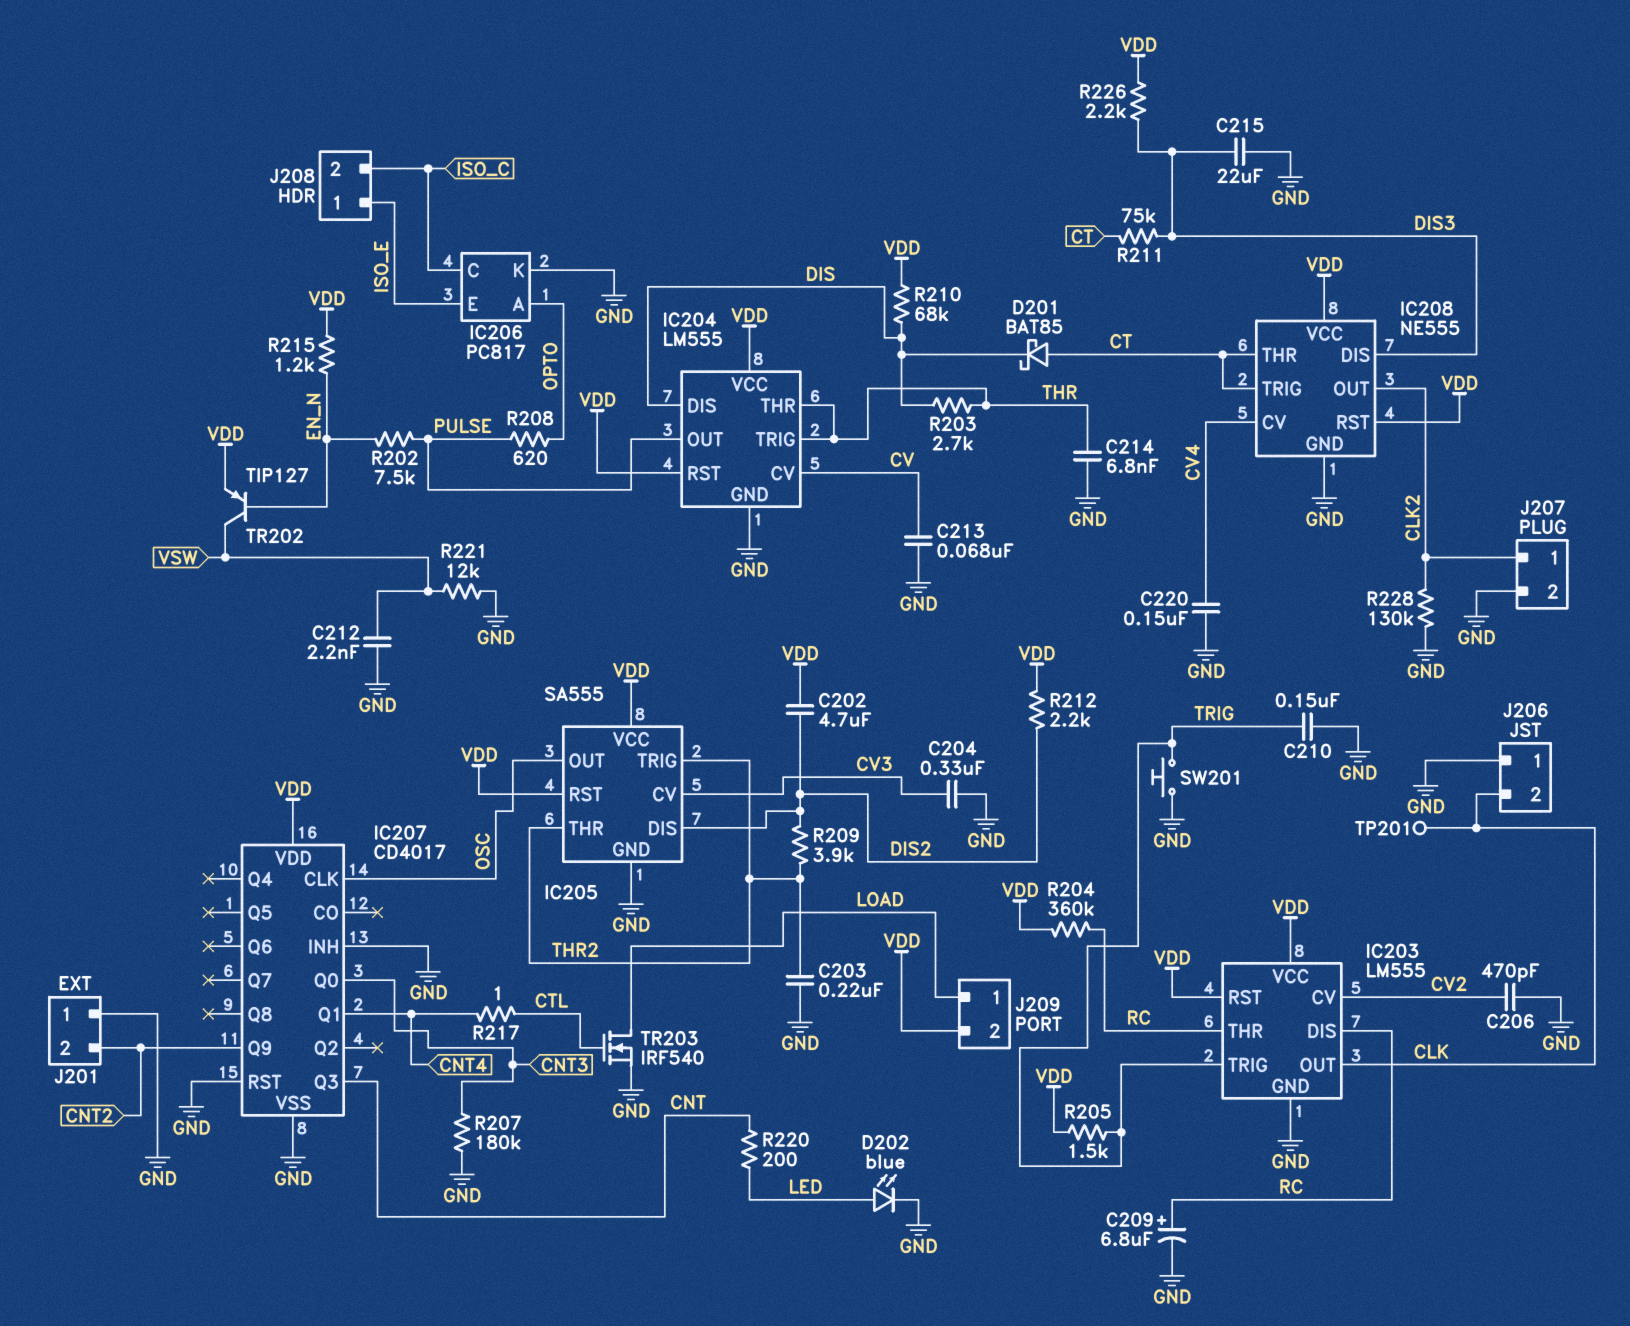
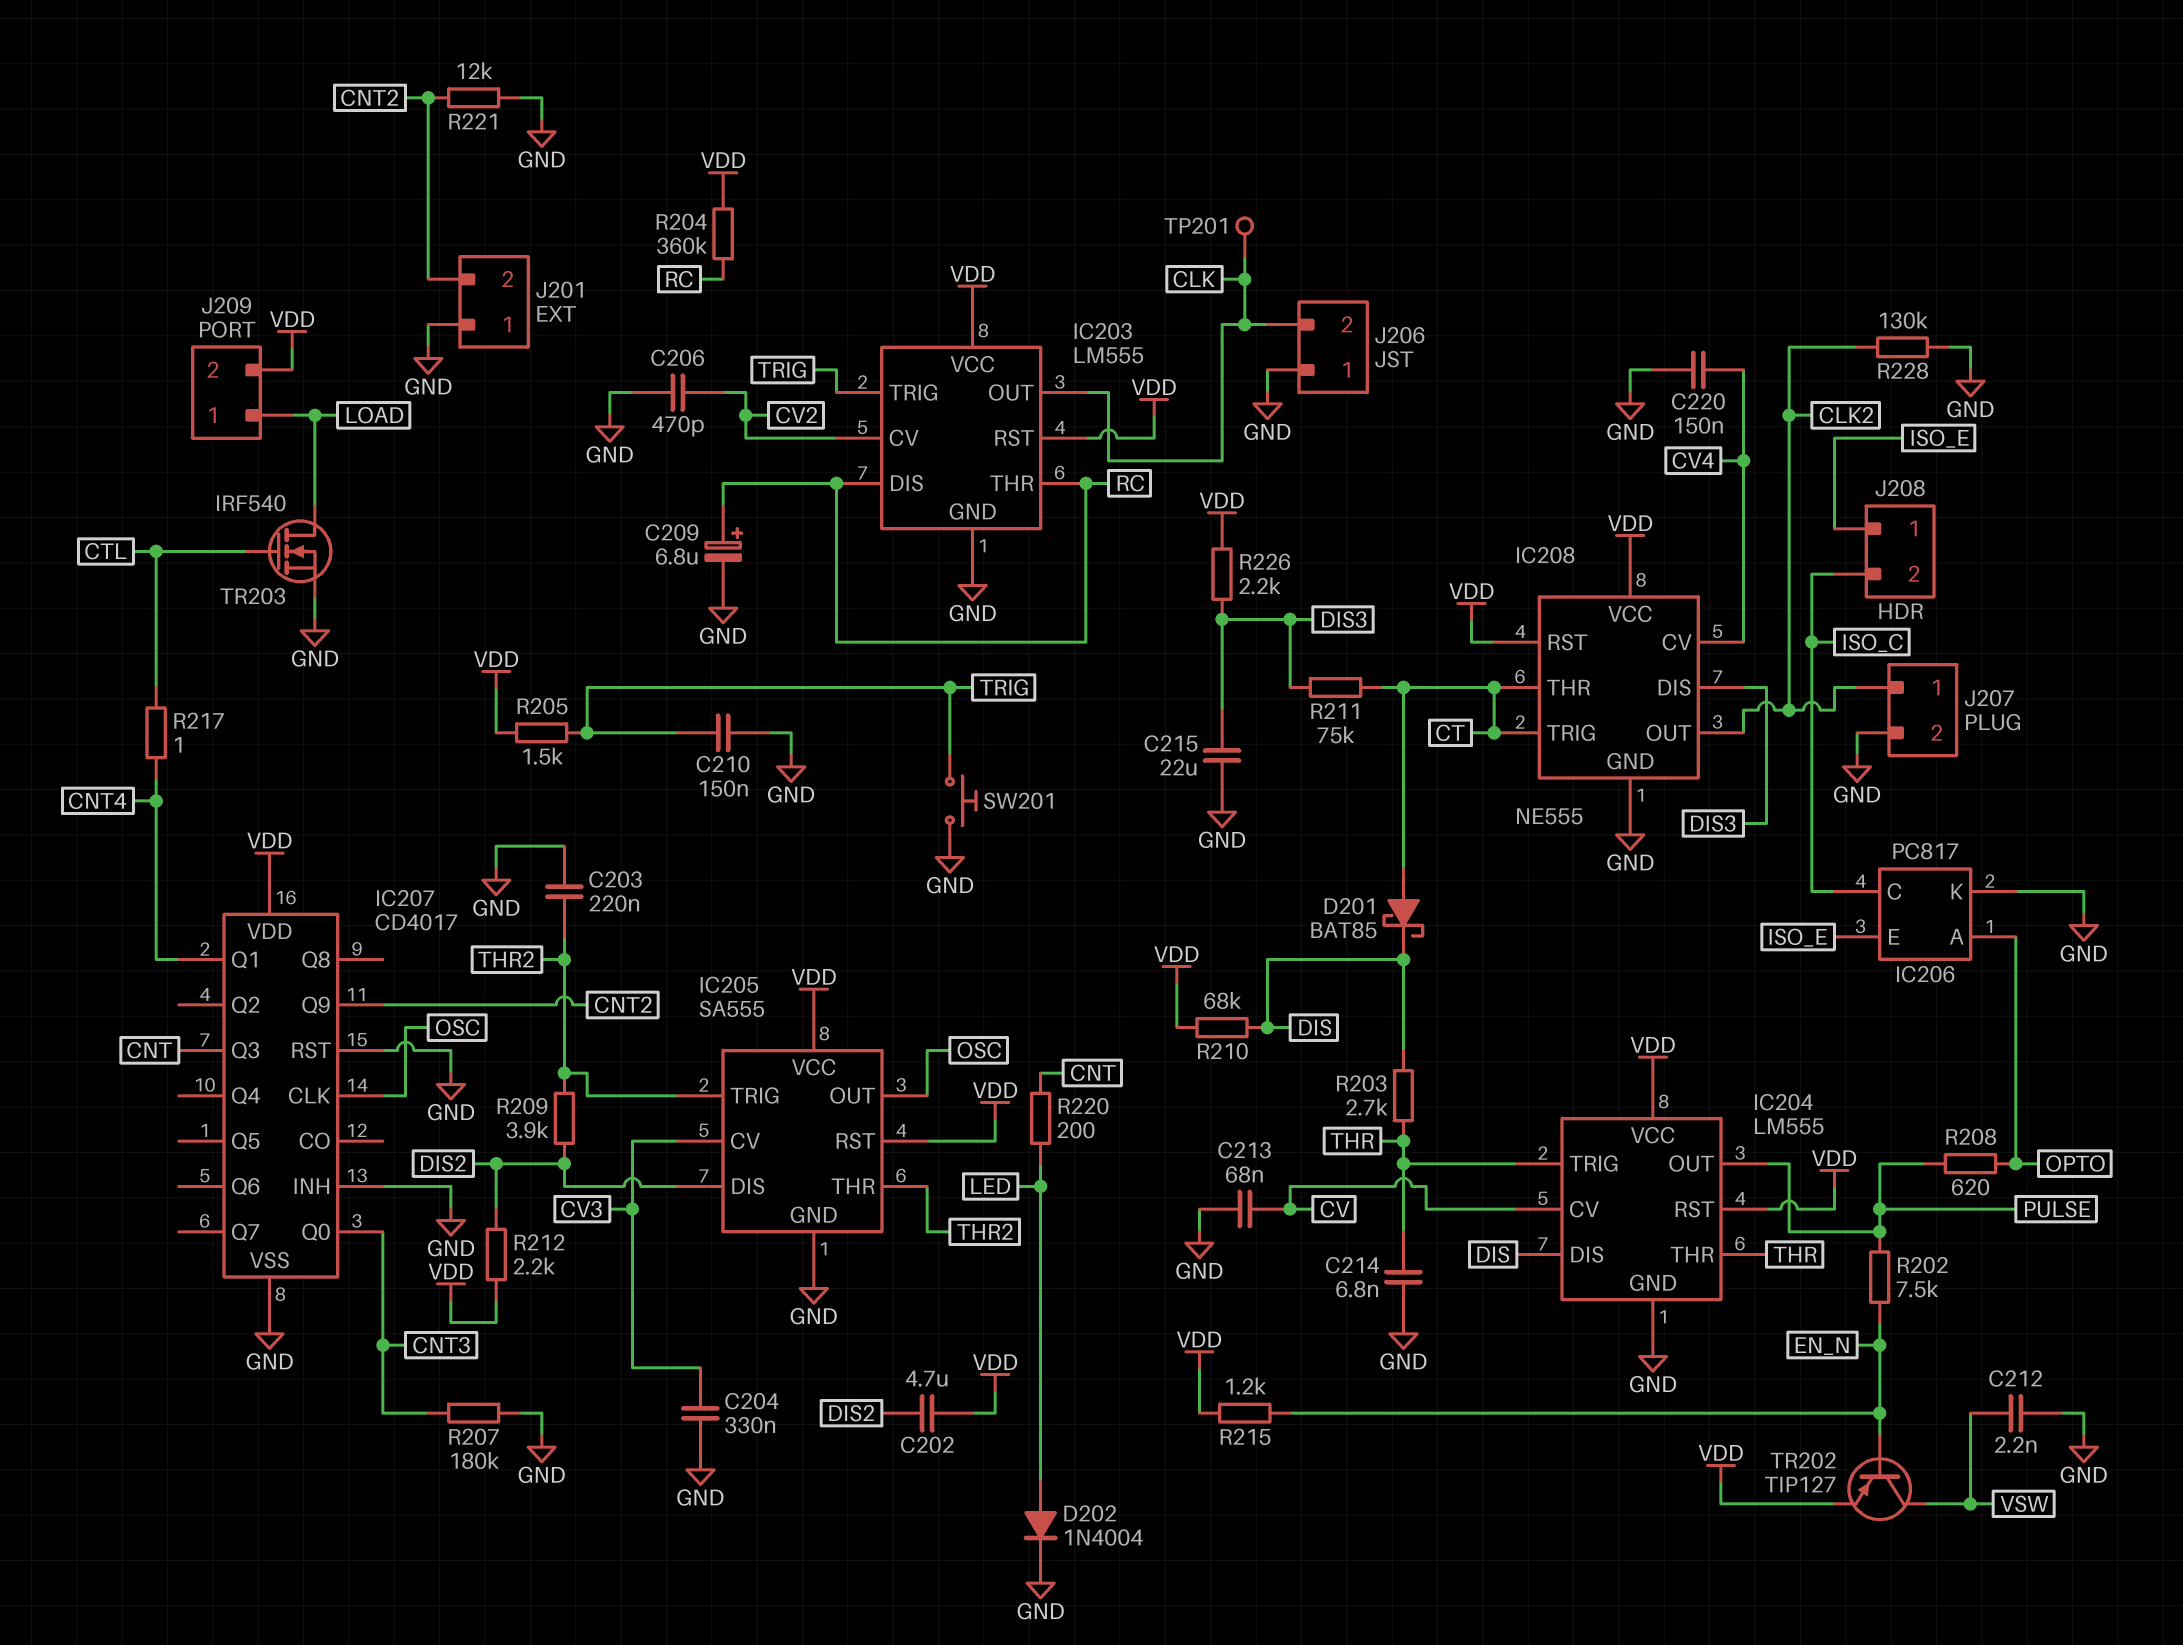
D202: LED blue (A LED, K GND) -> diode 1N4004 (A LED, K GND)
R221: 12k (GND, VSW) -> 12k (CNT2, GND)

